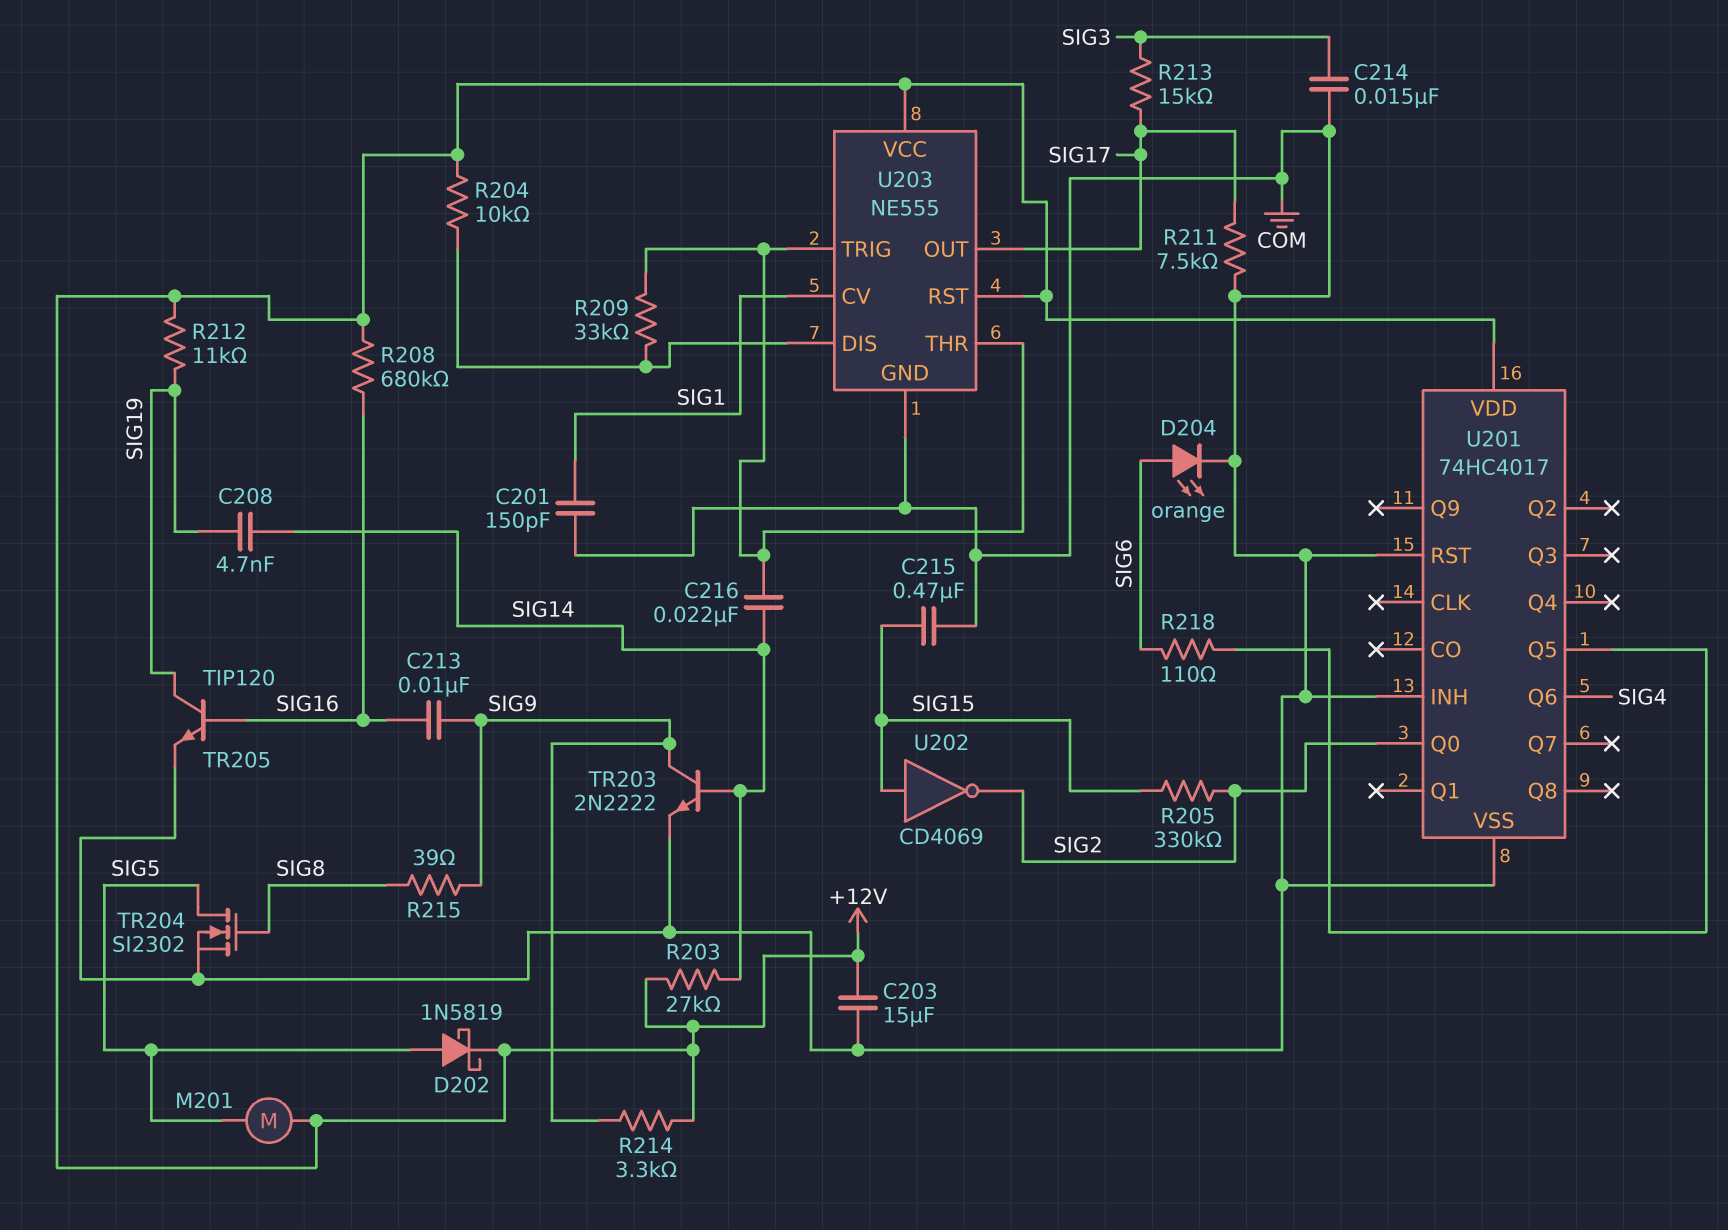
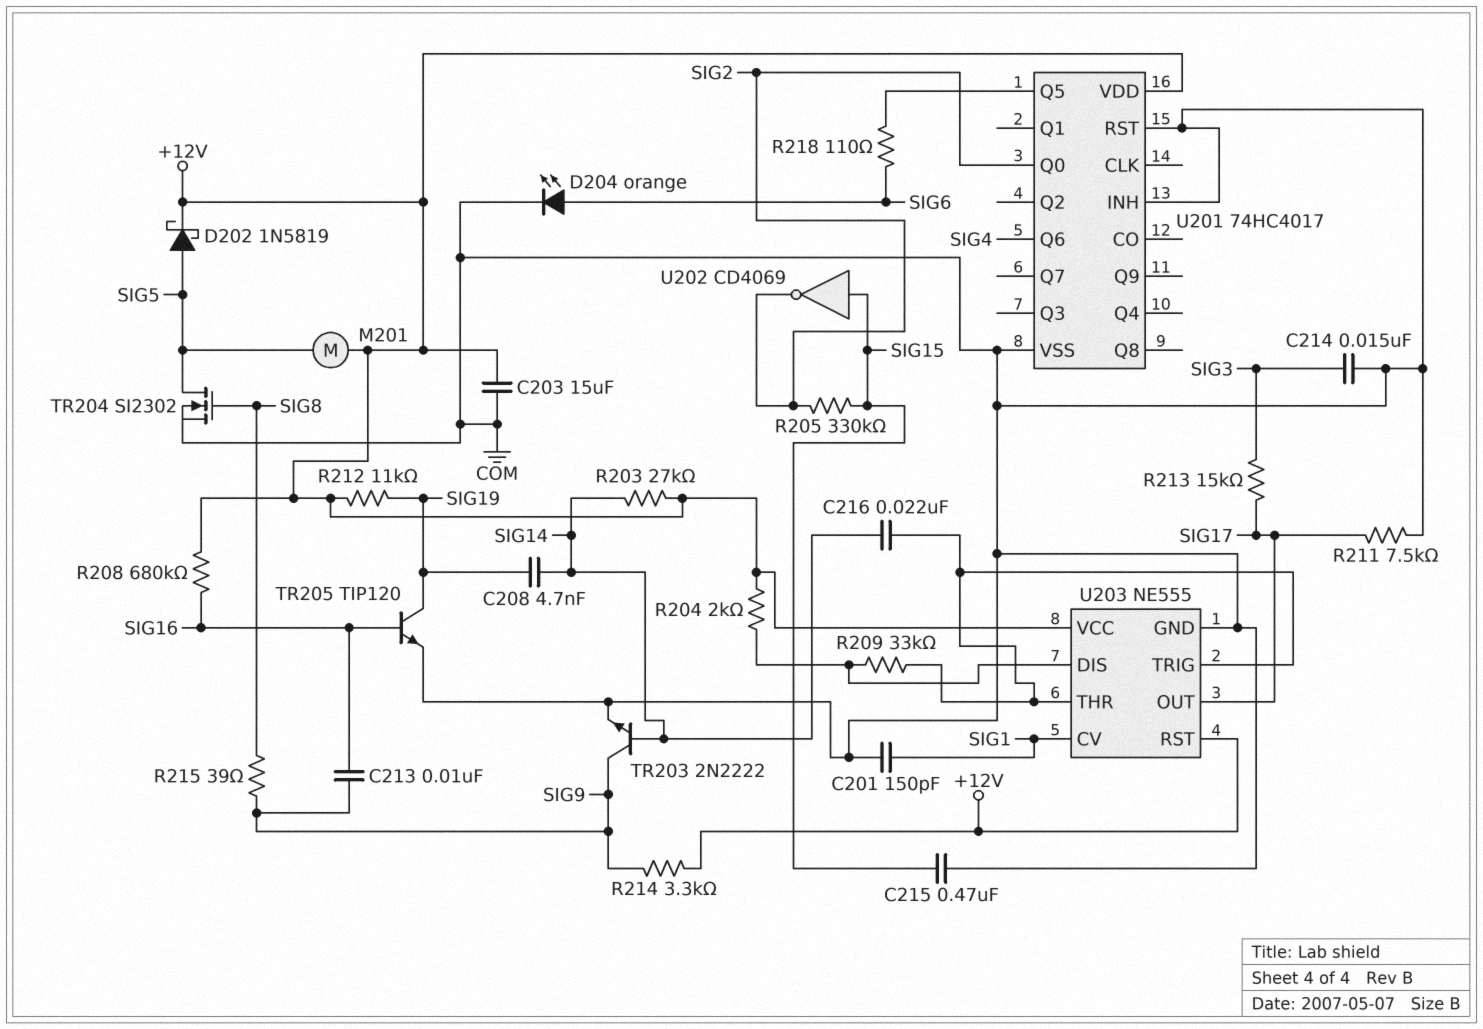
R204: 10k (+12V, U203/DIS) -> 2k (+12V, U203/DIS)

